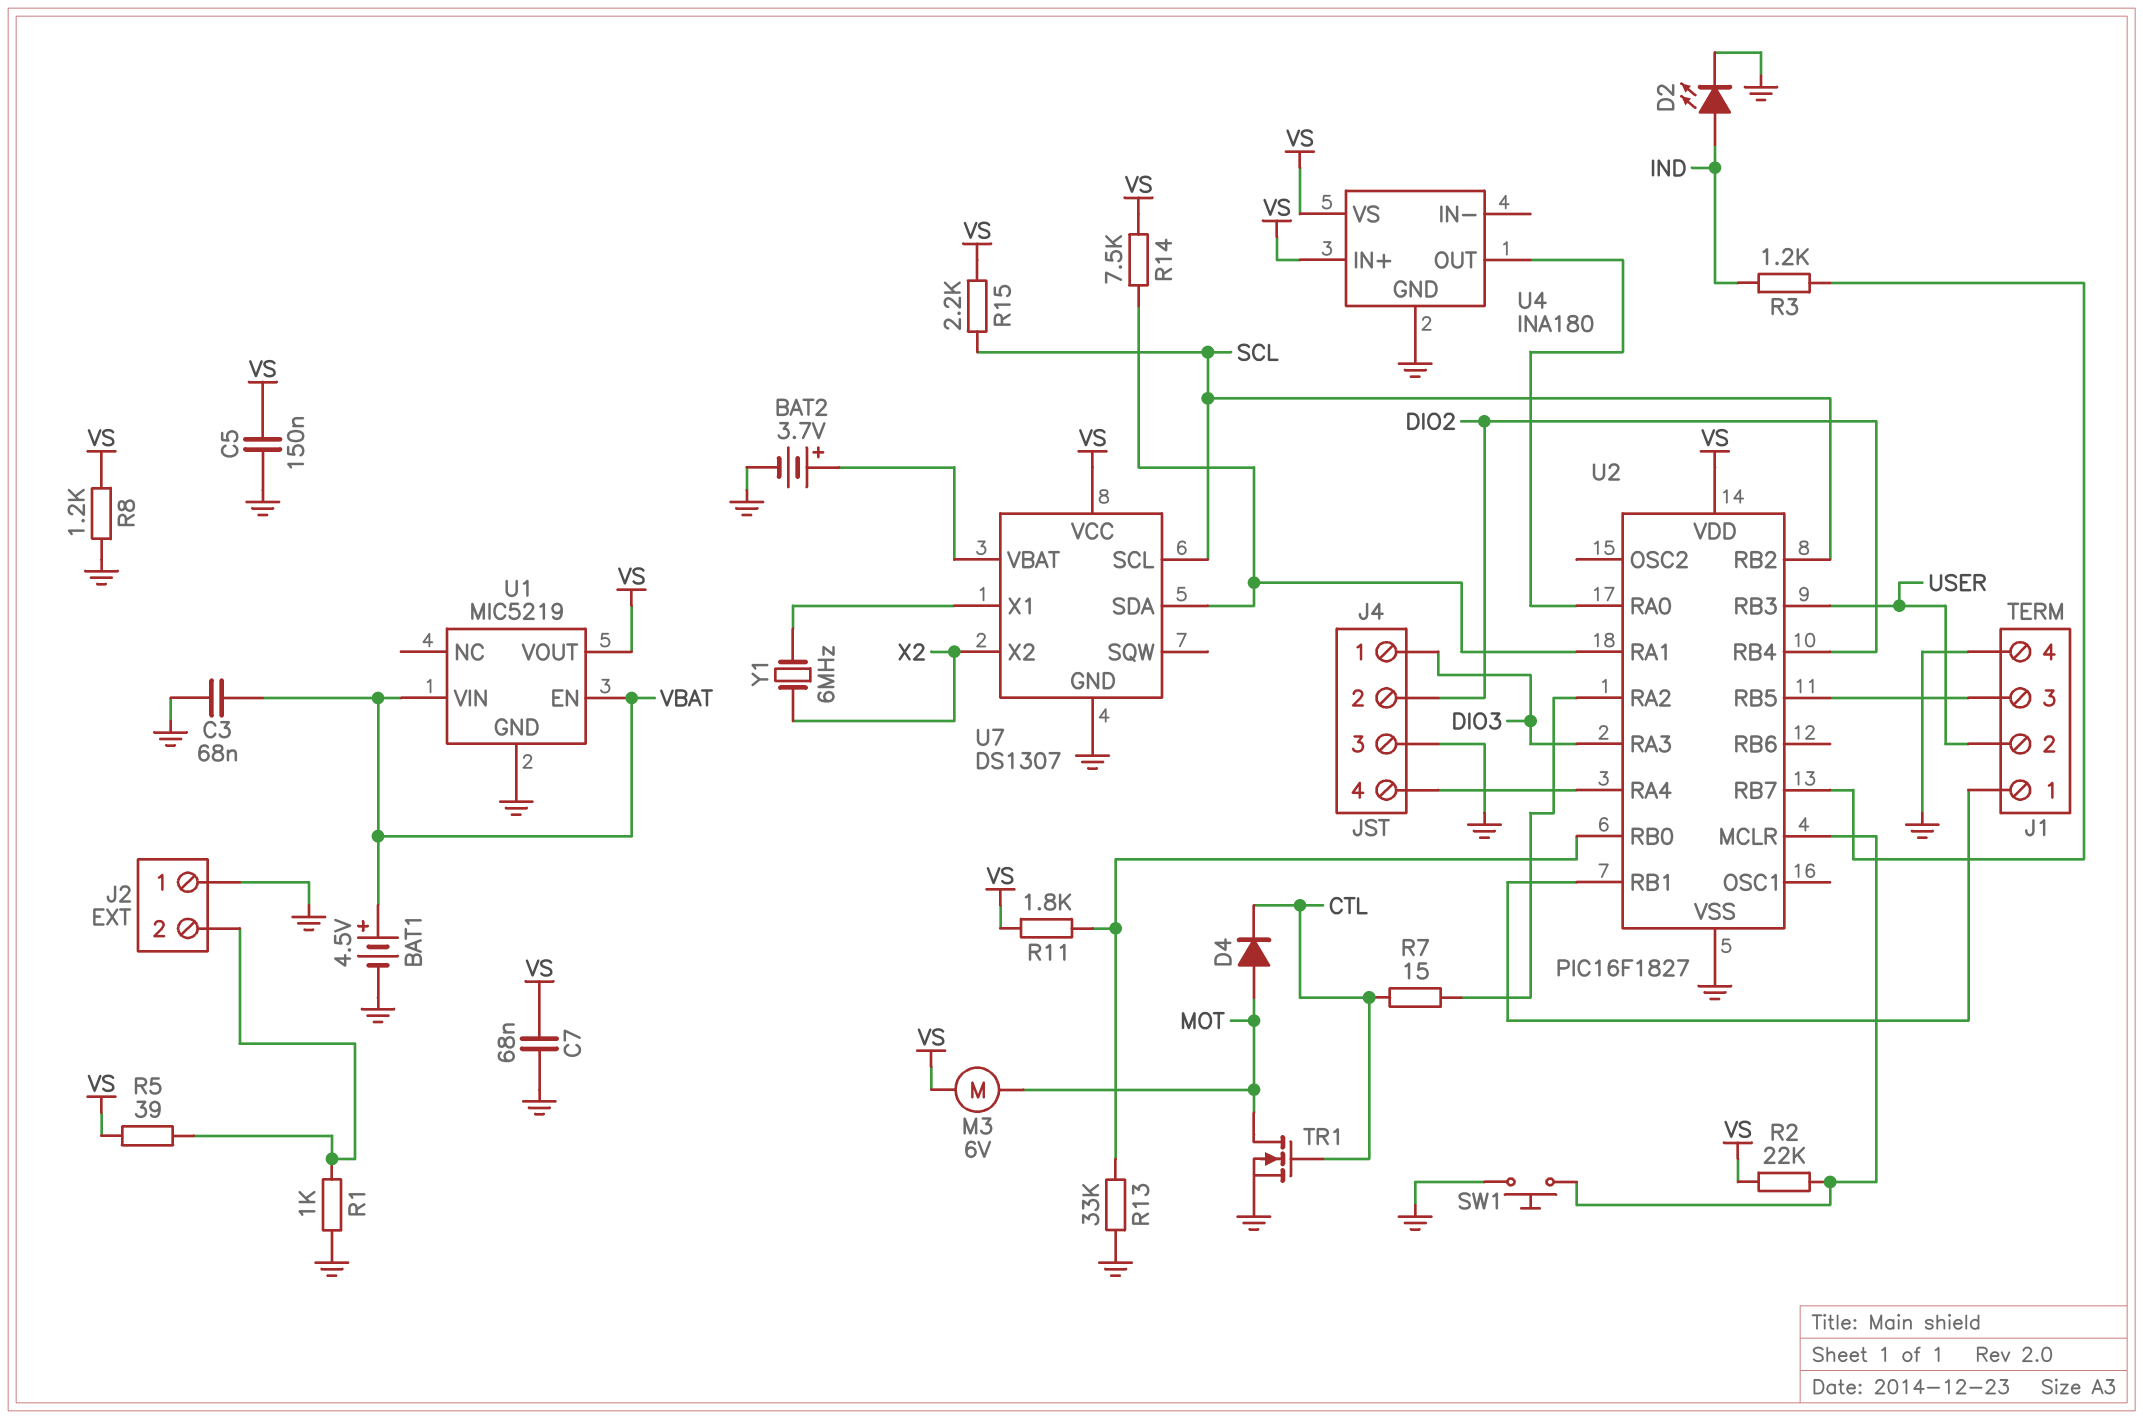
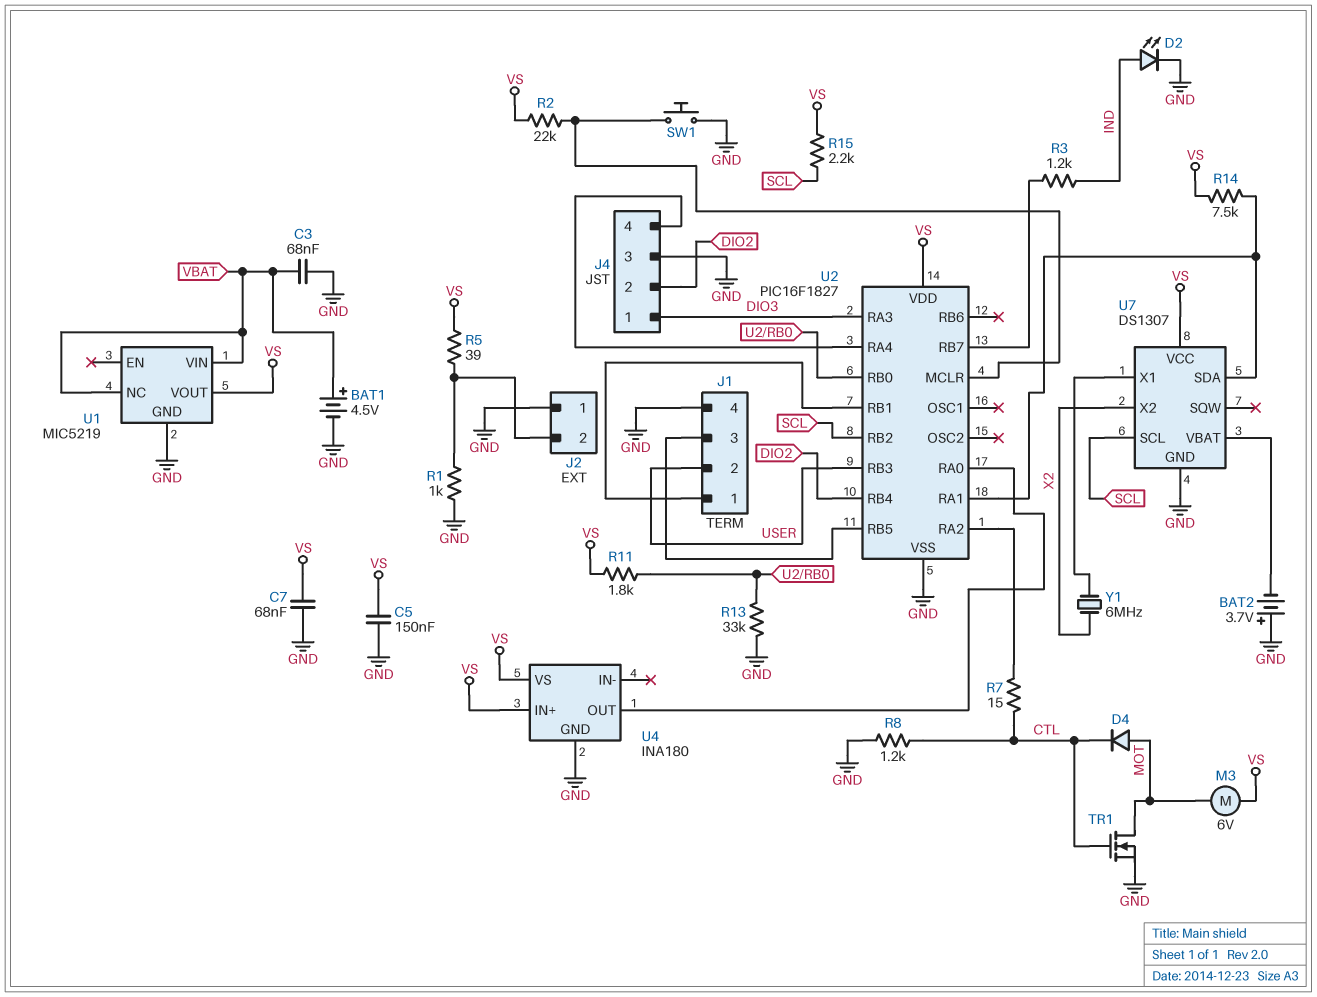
BAT2: 3.7V (plus U7/VBAT, minus GND) -> 3.7V (plus GND, minus U7/VBAT)
R8: 1.2k (GND, VS) -> 1.2k (CTL, GND)
U1 pin EN: VBAT -> none
U1 pin NC: none -> VBAT

